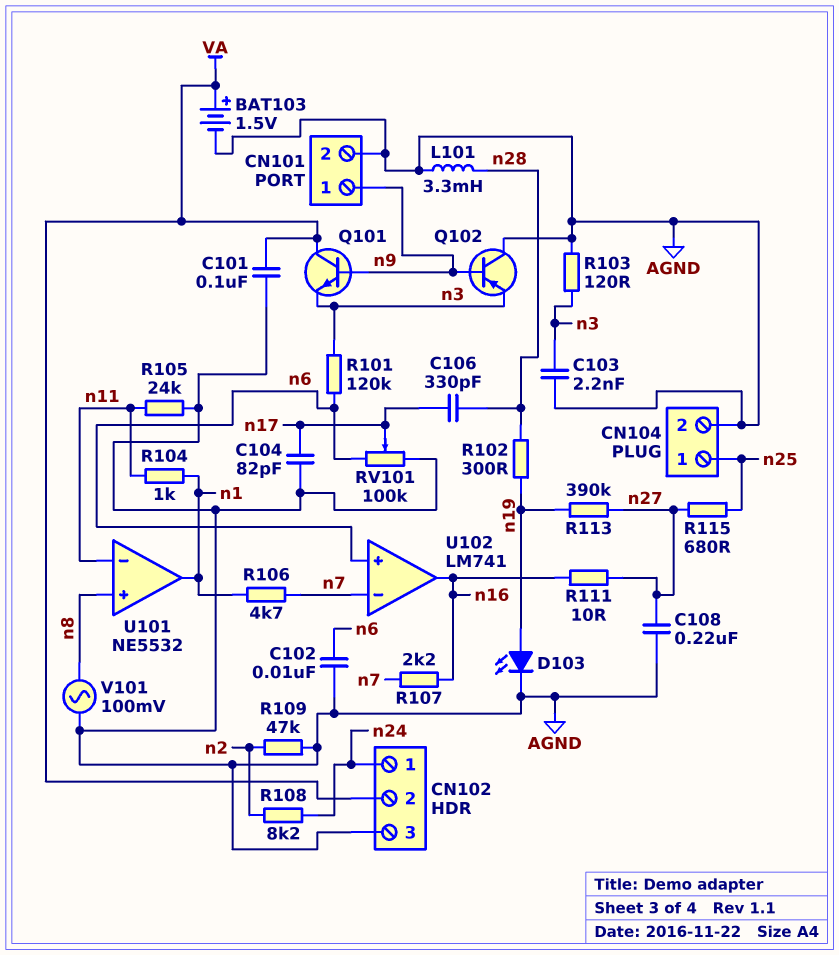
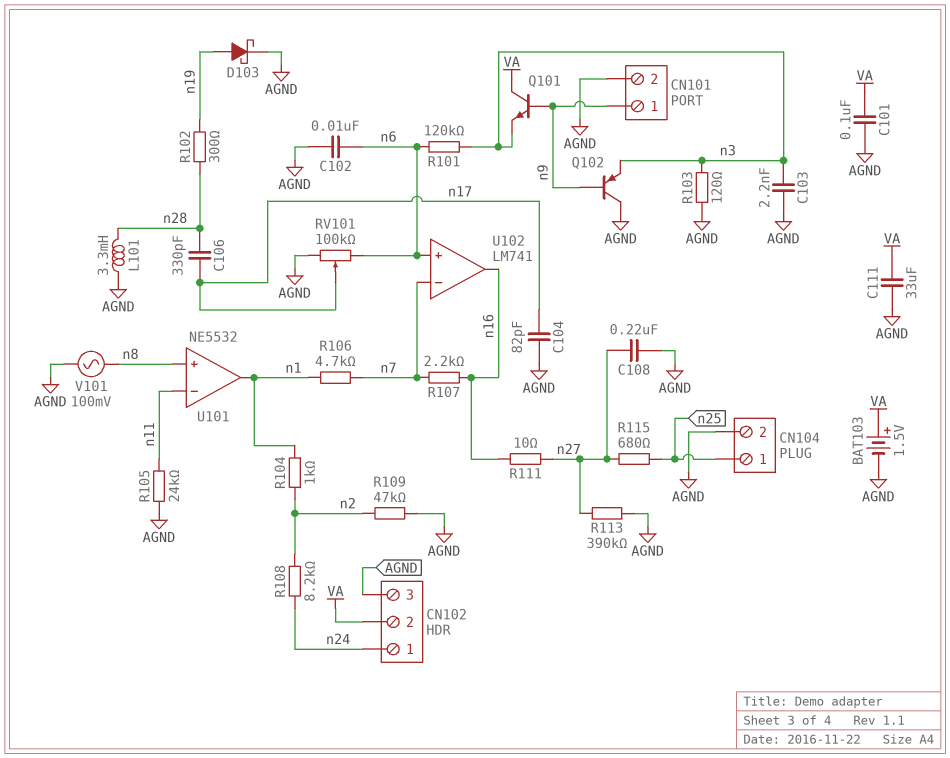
C111: none -> 33uF (AGND, VA)
D103: LED (A n19, K AGND) -> schottky (A n19, K AGND)
R104: 1k (n1, n11) -> 1k (n1, n2)
R113: 390k (n19, n27) -> 390k (AGND, n27)

